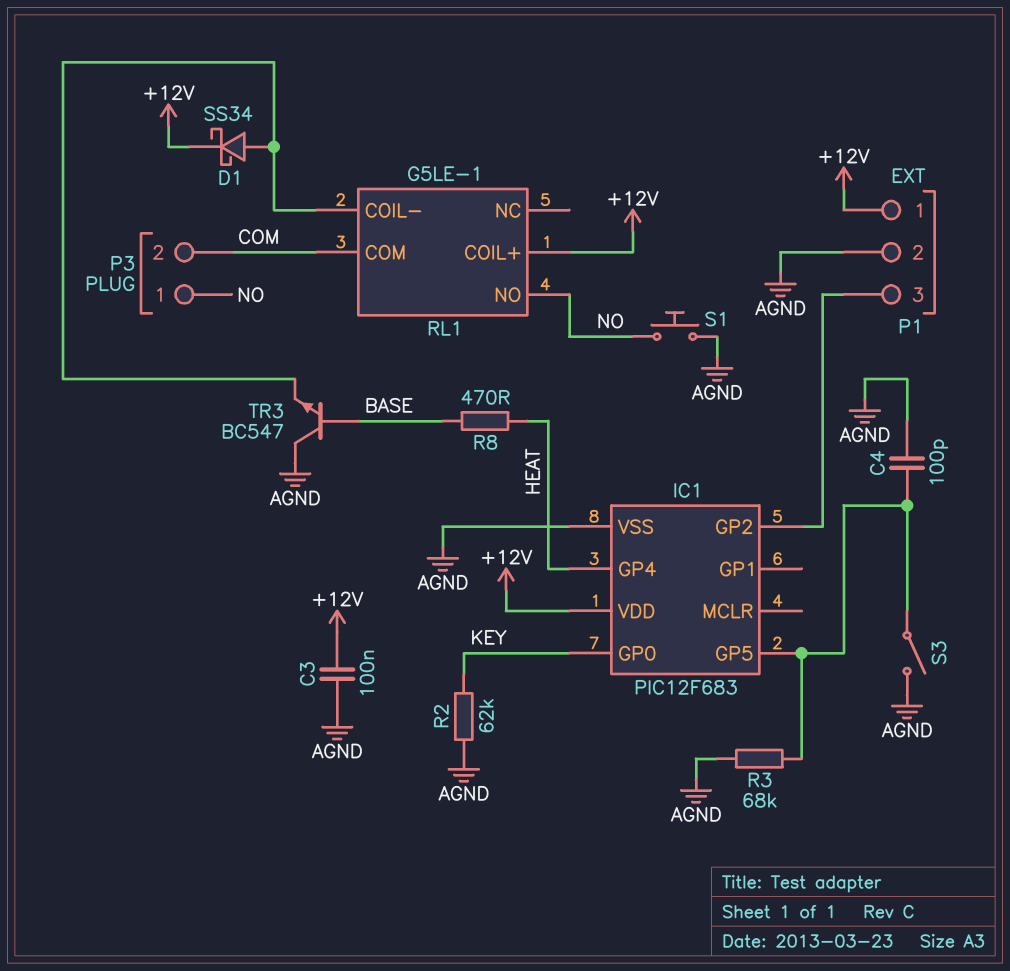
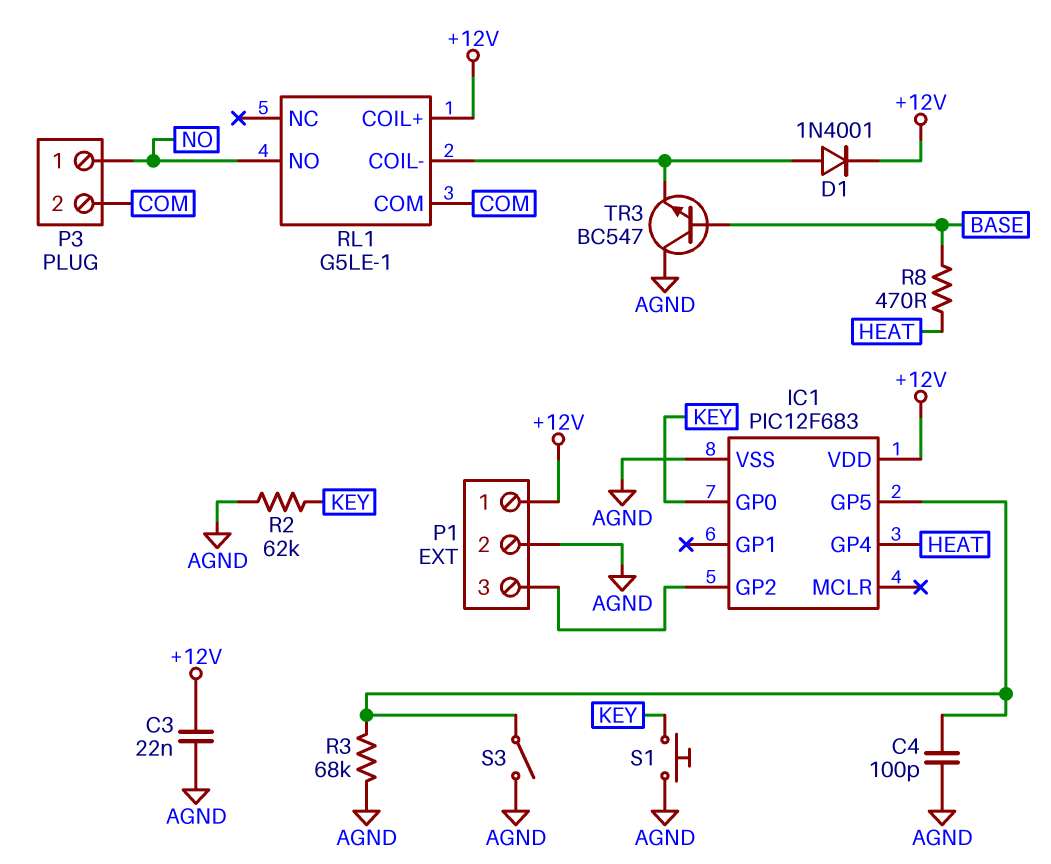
C3: 100nF (+12V, AGND) -> 22nF (+12V, AGND)
D1: schottky SS34 (A RL1/COIL-, K +12V) -> diode 1N4001 (A RL1/COIL-, K +12V)
S1: button (AGND, NO) -> button (AGND, KEY)

